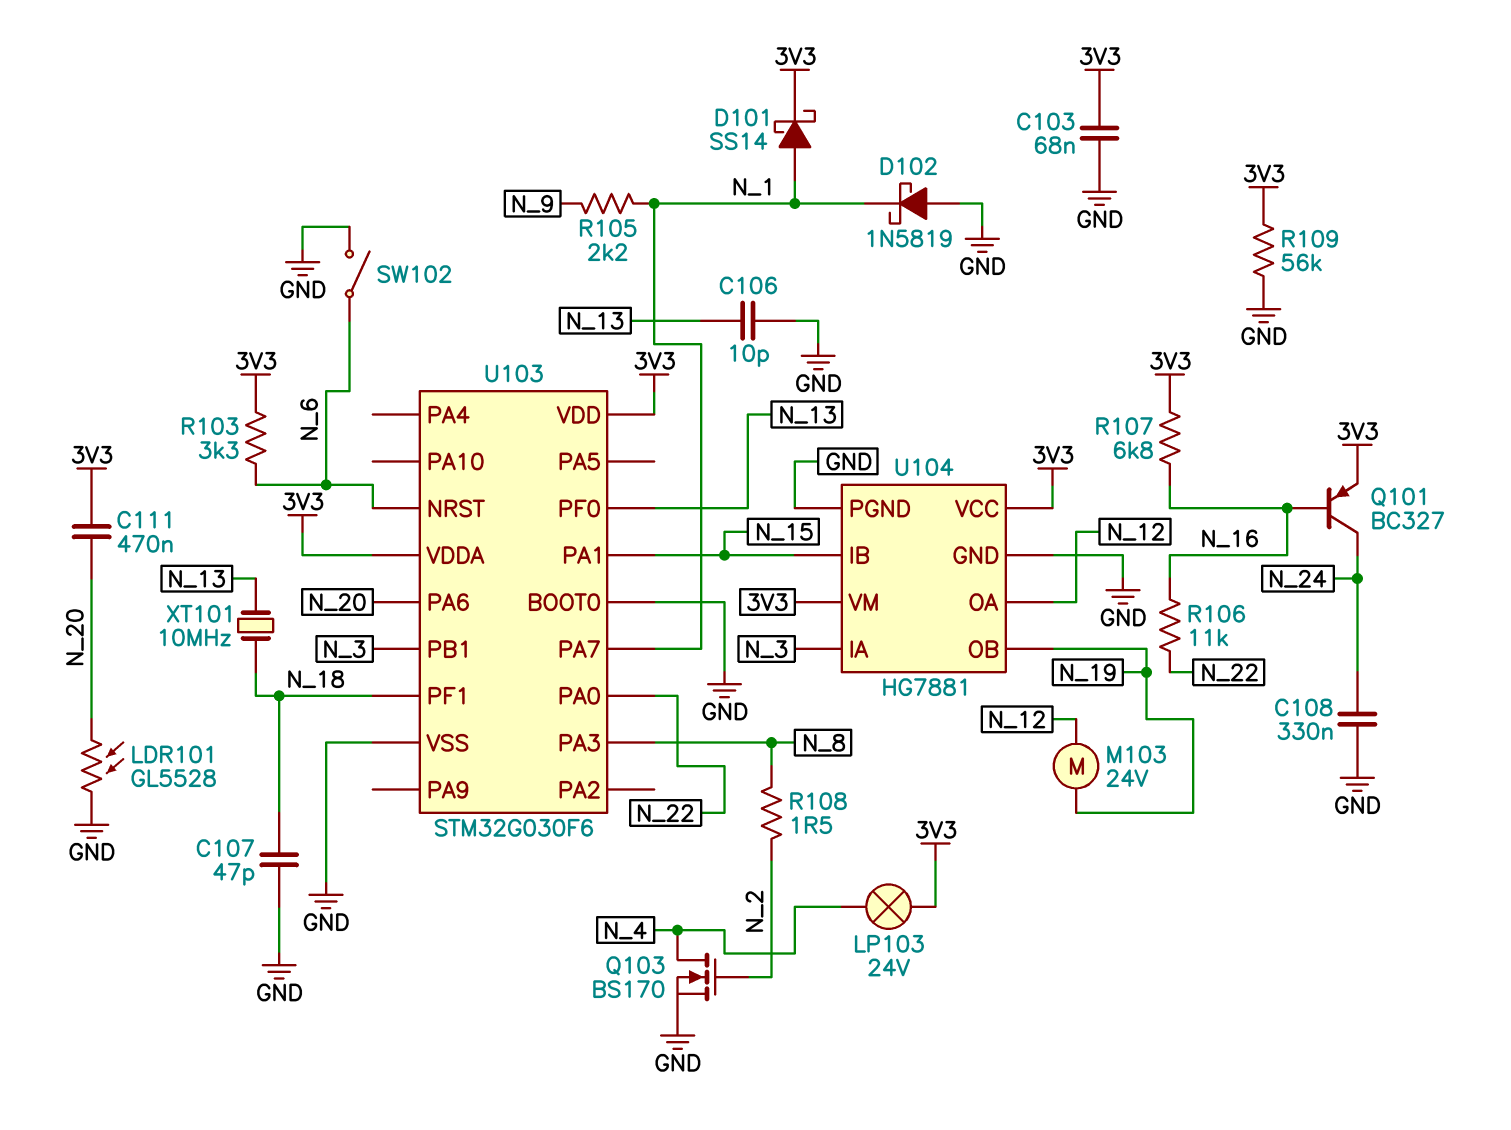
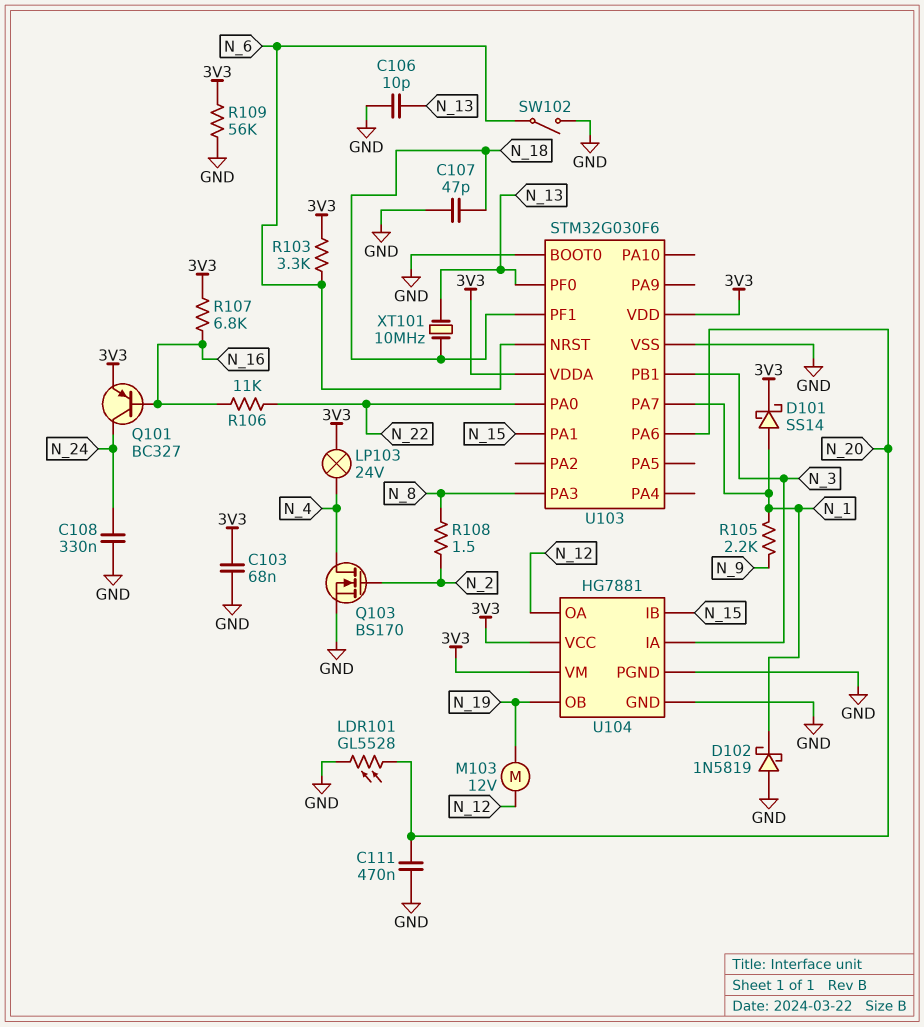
C111: 470nF (3V3, N_20) -> 470nF (GND, N_20)
M103: motor 24V (N_12, N_19) -> motor 12V (N_12, N_19)

